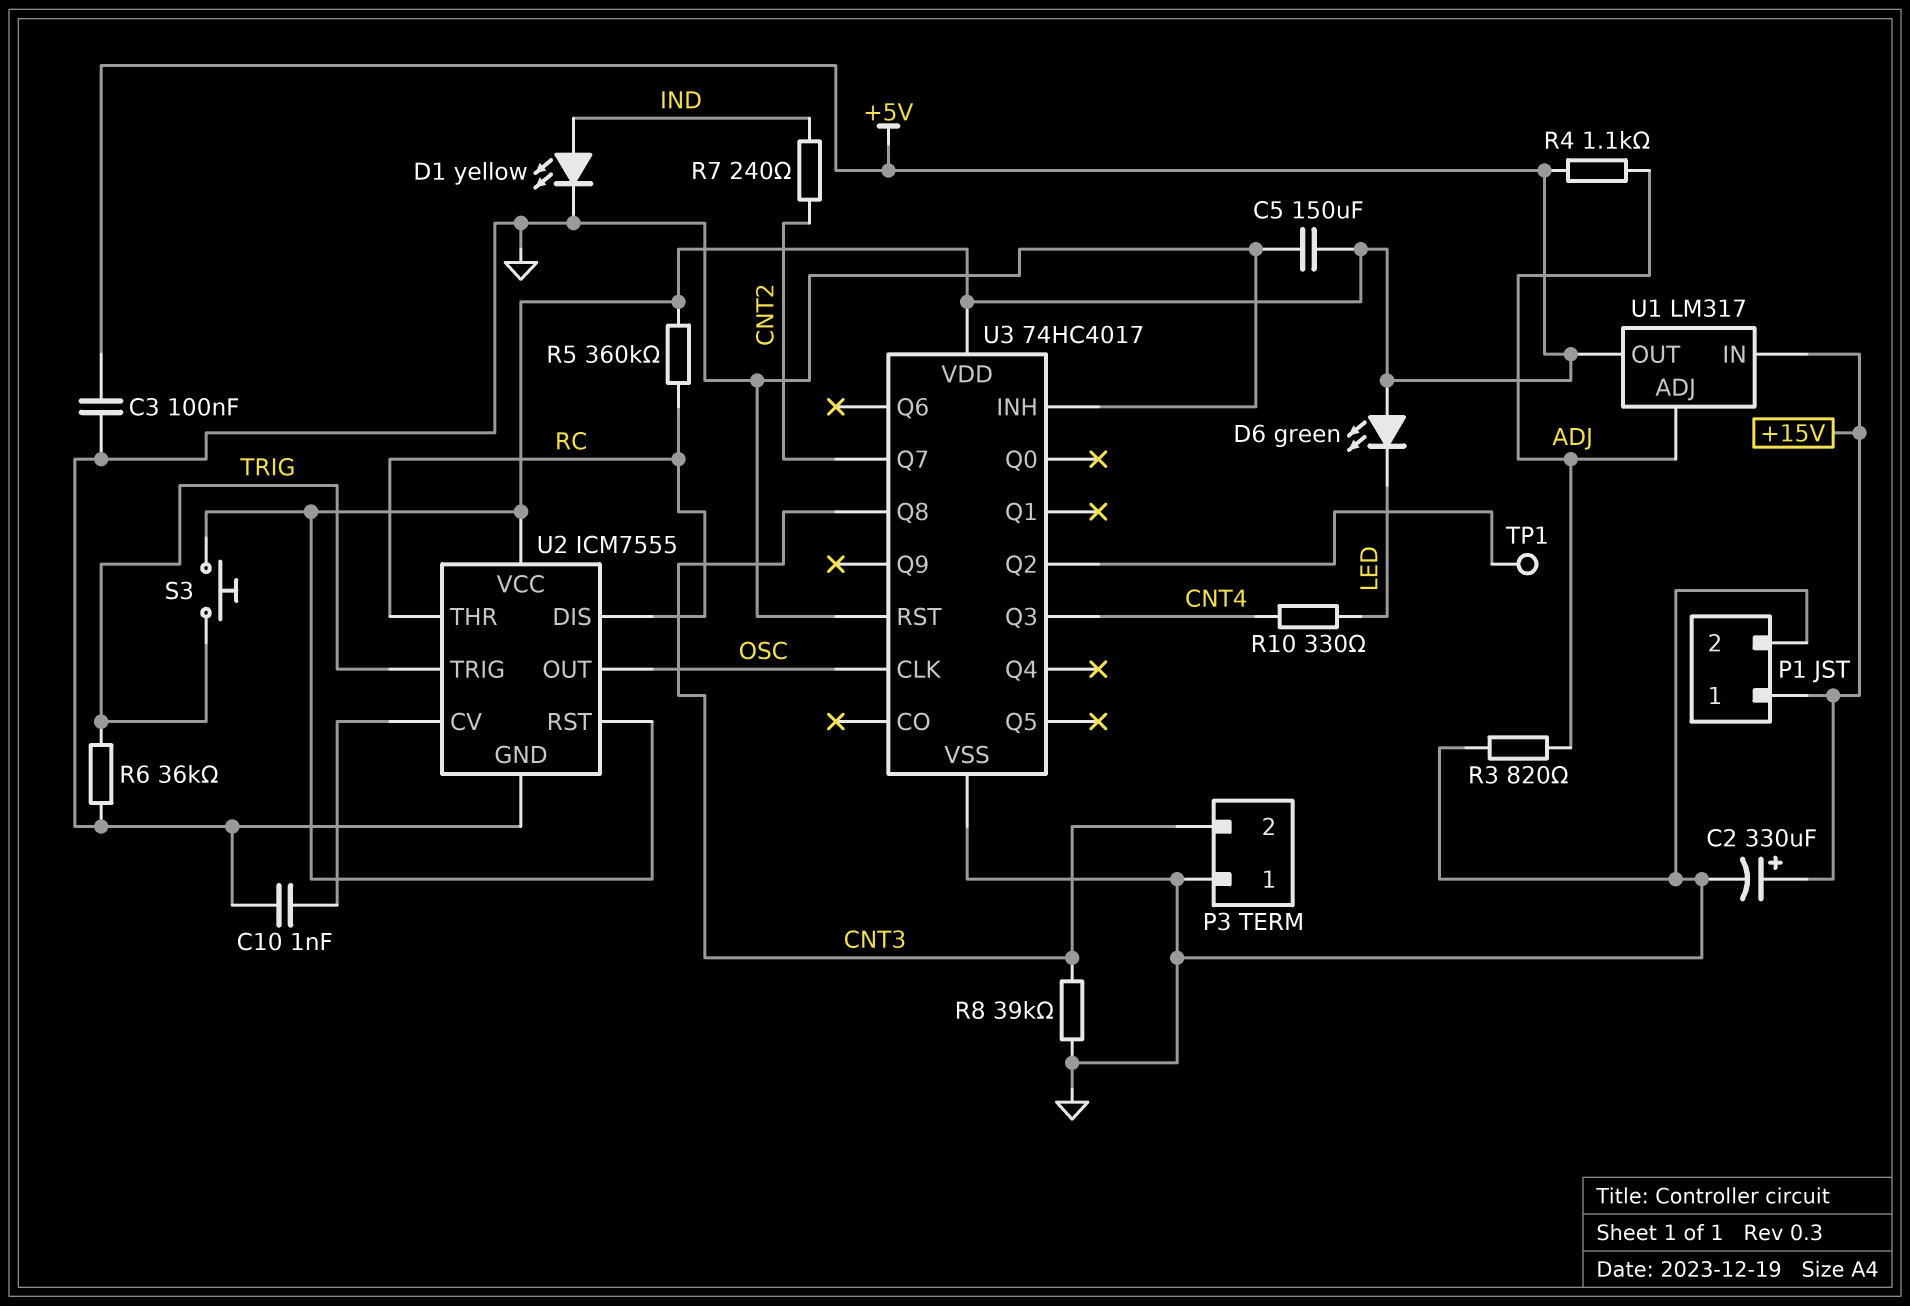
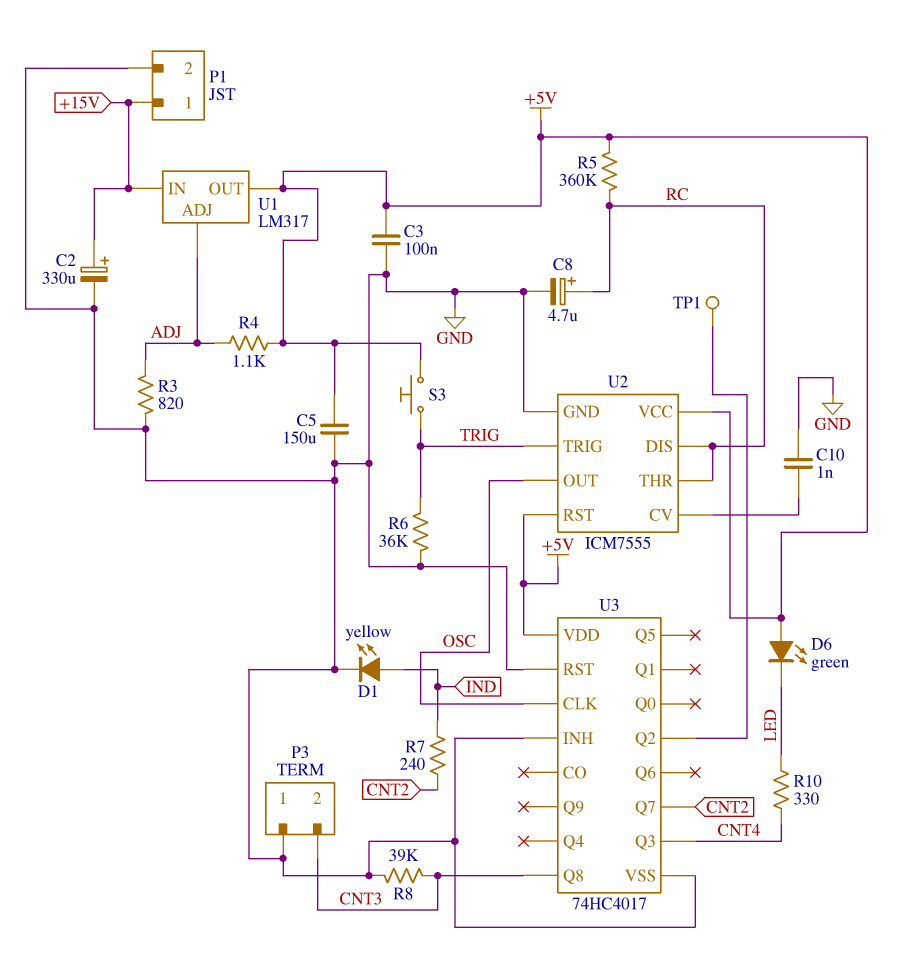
C8: none -> 4.7uF (plus RC, minus GND)

